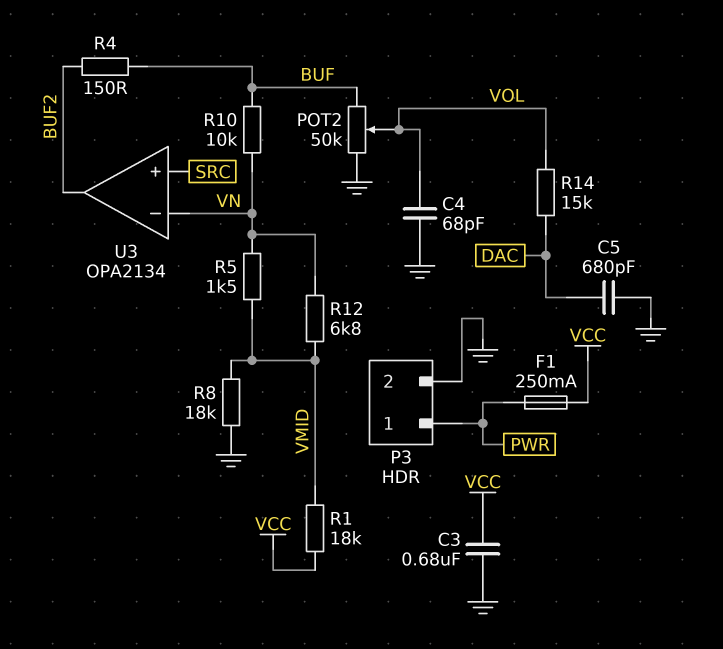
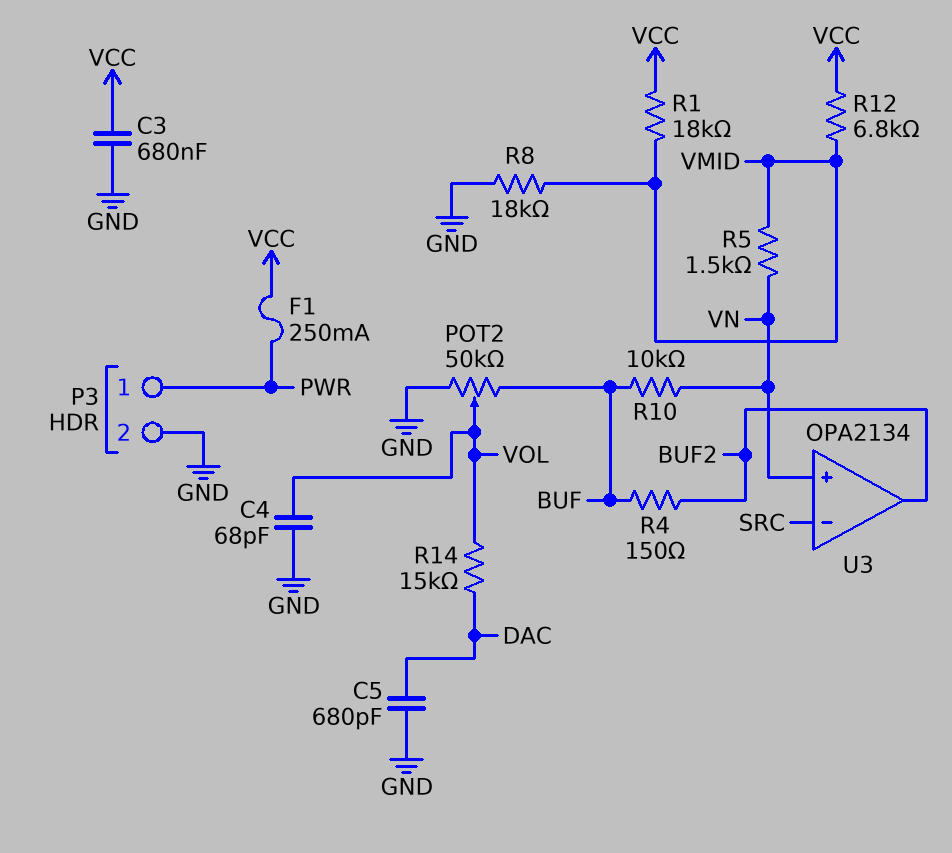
R12: 6.8k (VMID, VN) -> 6.8k (VCC, VMID)
U3 pin in+: SRC -> VN
U3 pin in-: VN -> SRC

